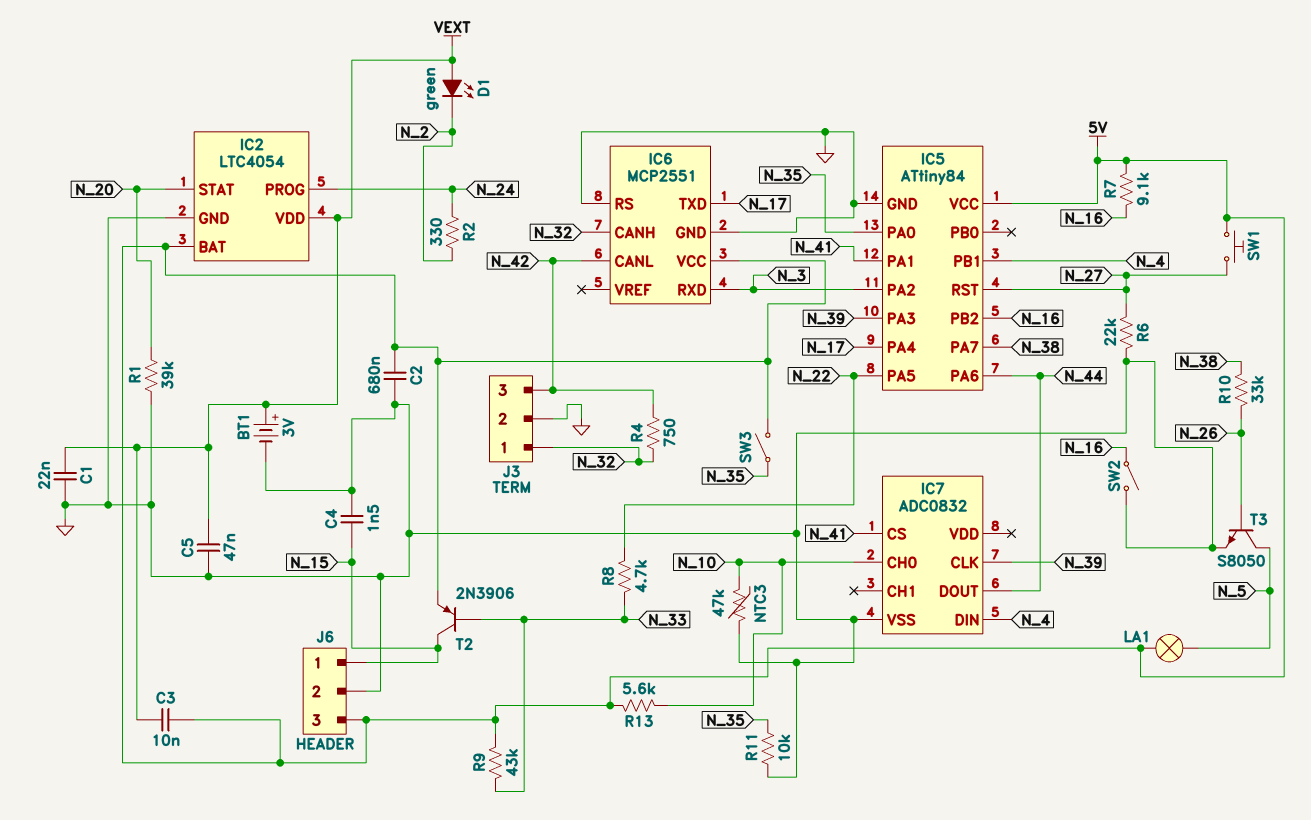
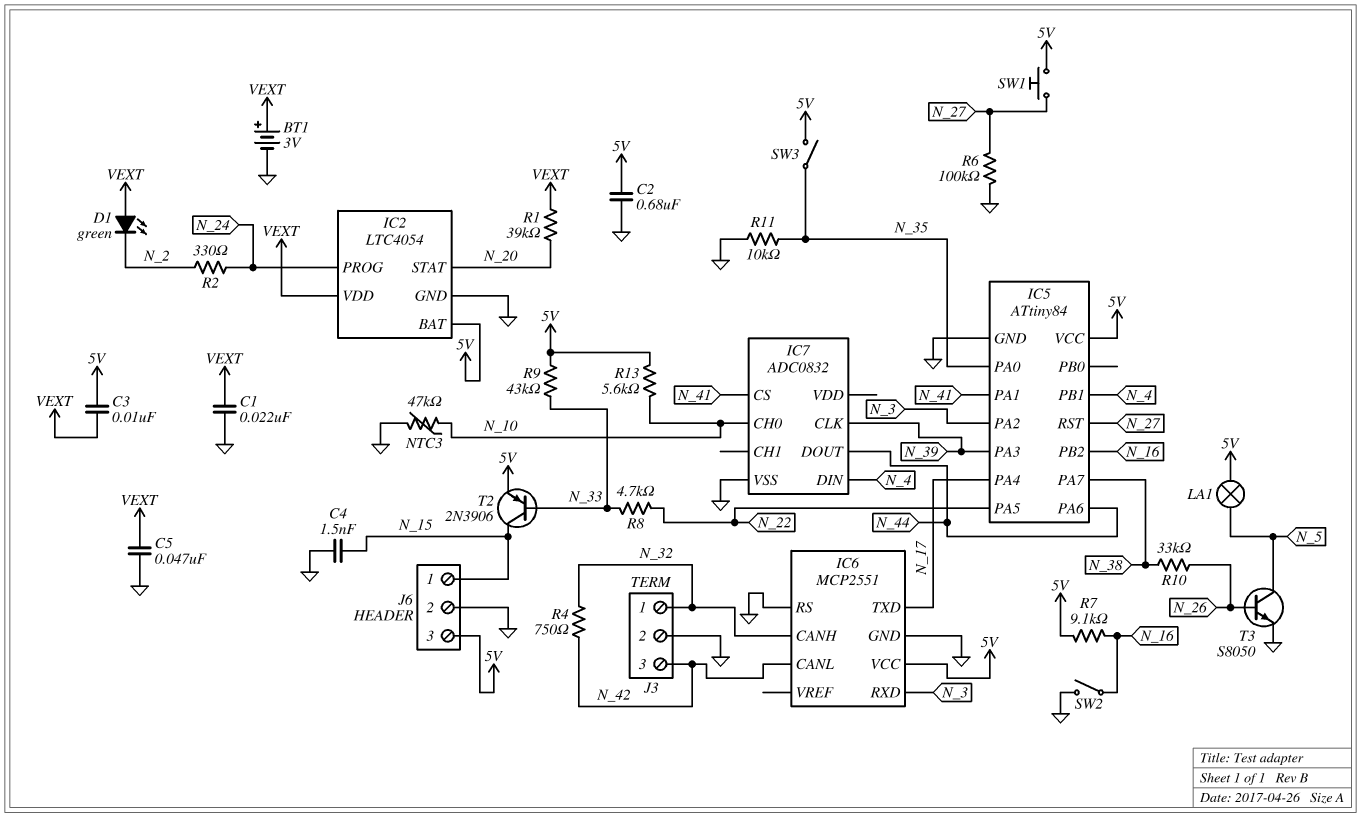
R1: 39k (GND, N_20) -> 39k (N_20, VEXT)
R6: 22k (GND, N_27) -> 100k (GND, N_27)

